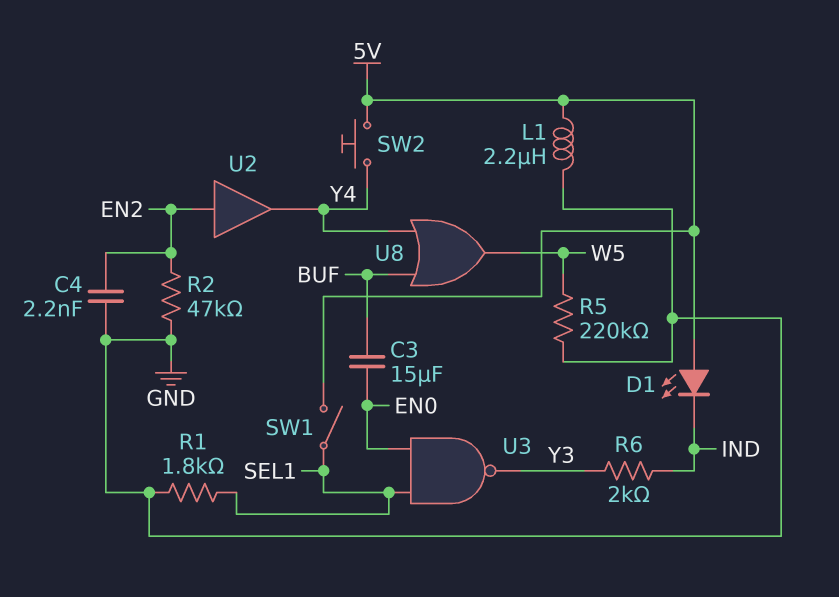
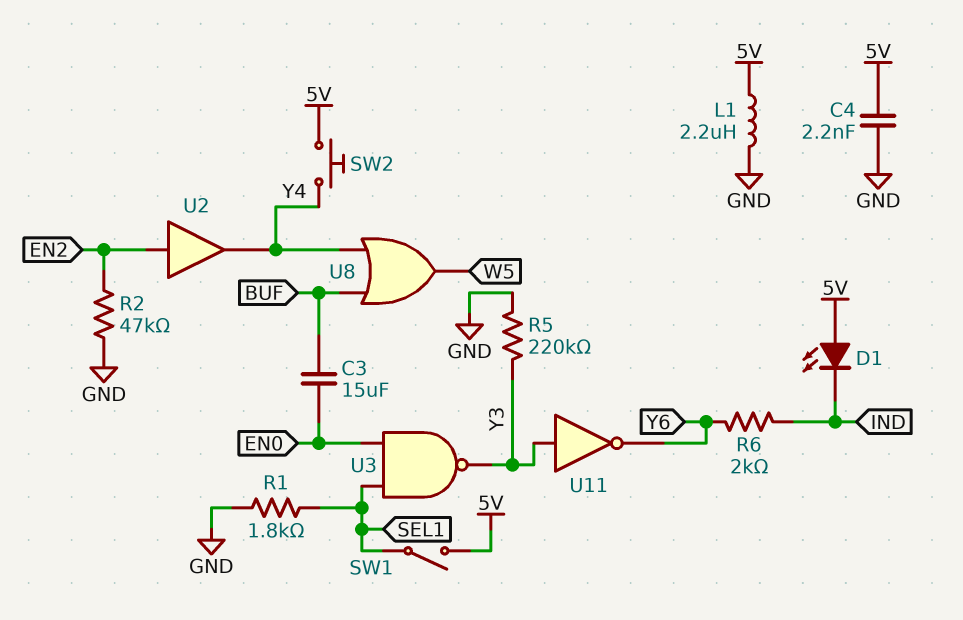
C4: 2.2nF (EN2, GND) -> 2.2nF (5V, GND)
R5: 220k (GND, W5) -> 220k (GND, Y3)
R6: 2k (IND, Y3) -> 2k (IND, Y6)
U11: none -> NOT (in Y3, out Y6)

